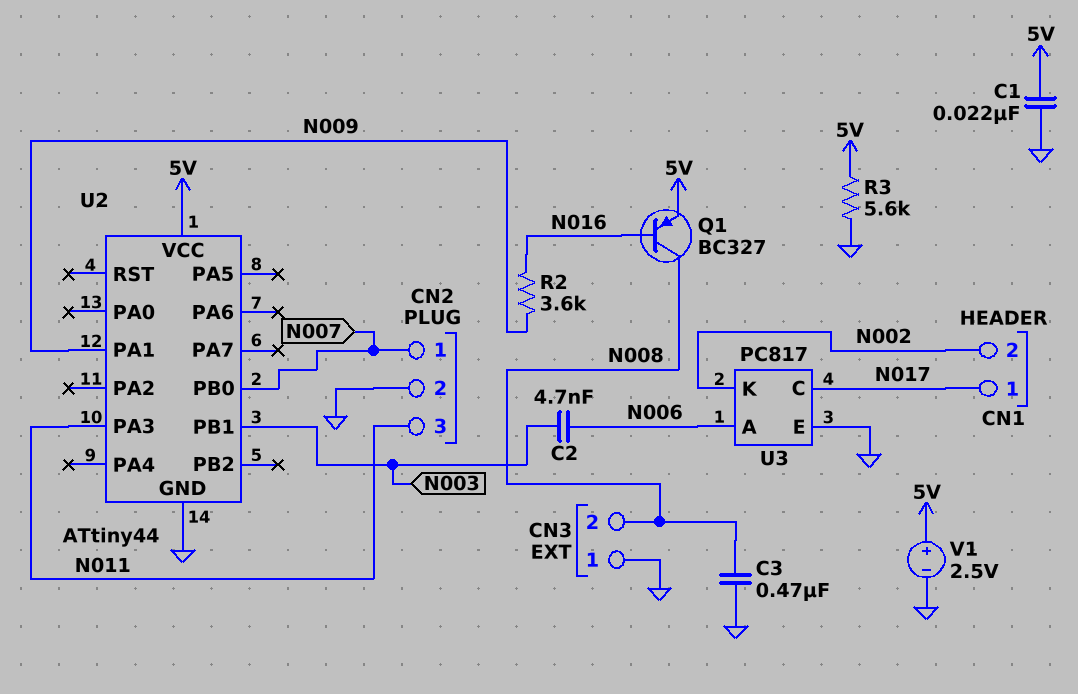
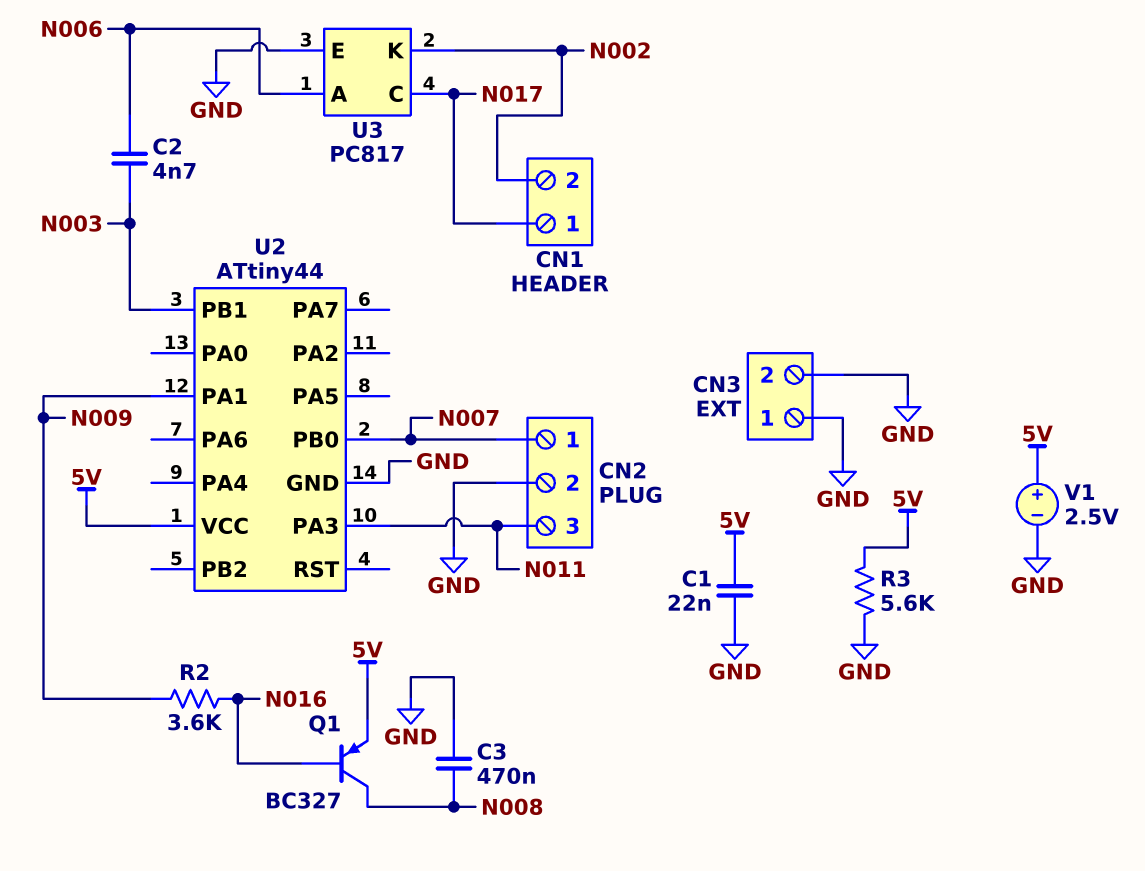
CN3 pin 2: N008 -> GND

